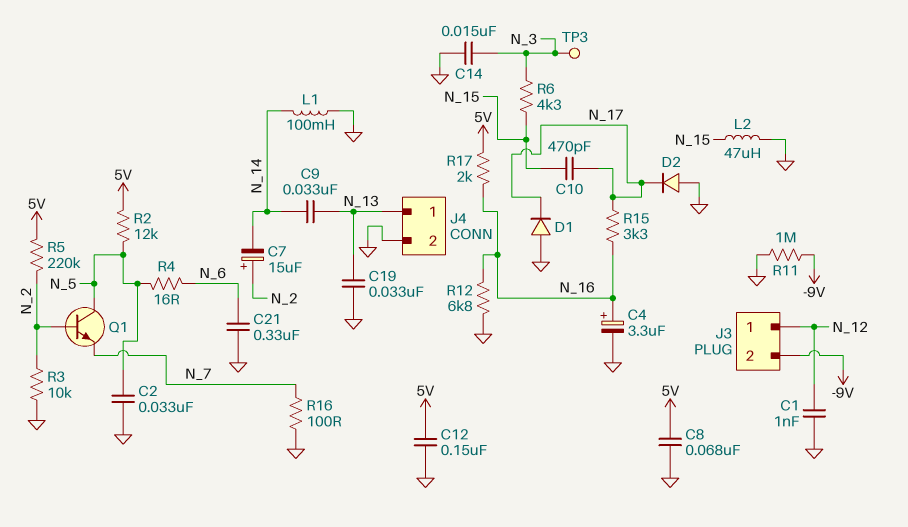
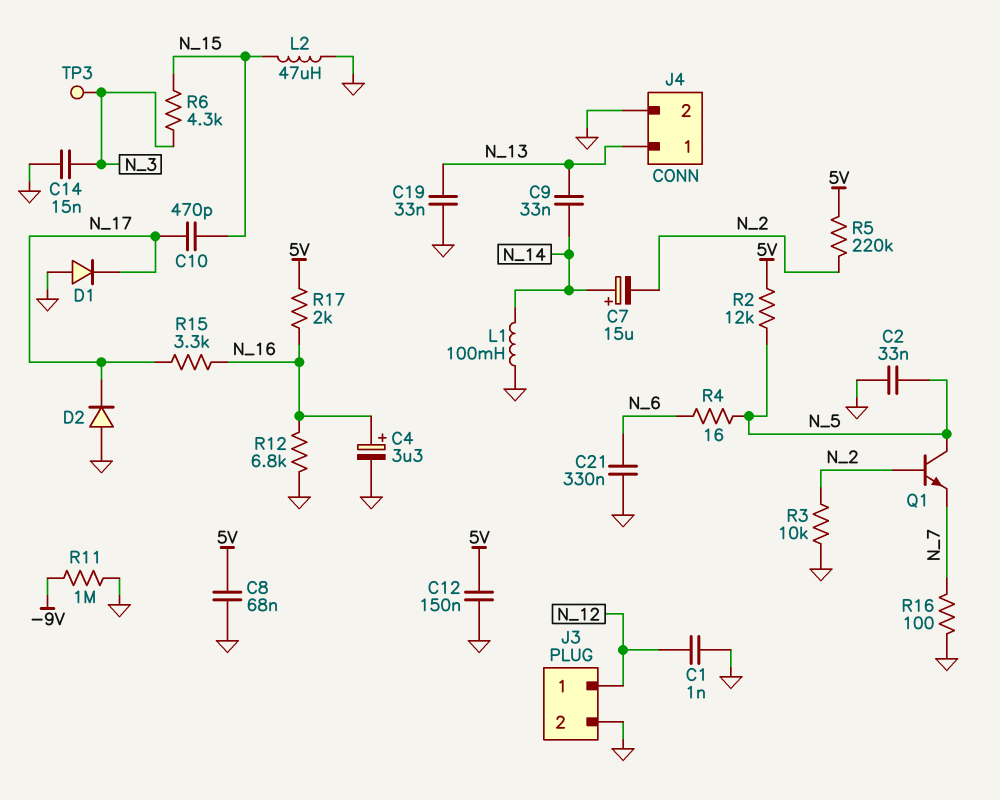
C7: 15uF (plus N_2, minus N_14) -> 15uF (plus N_14, minus N_2)
J3 pin 2: -9V -> GND

